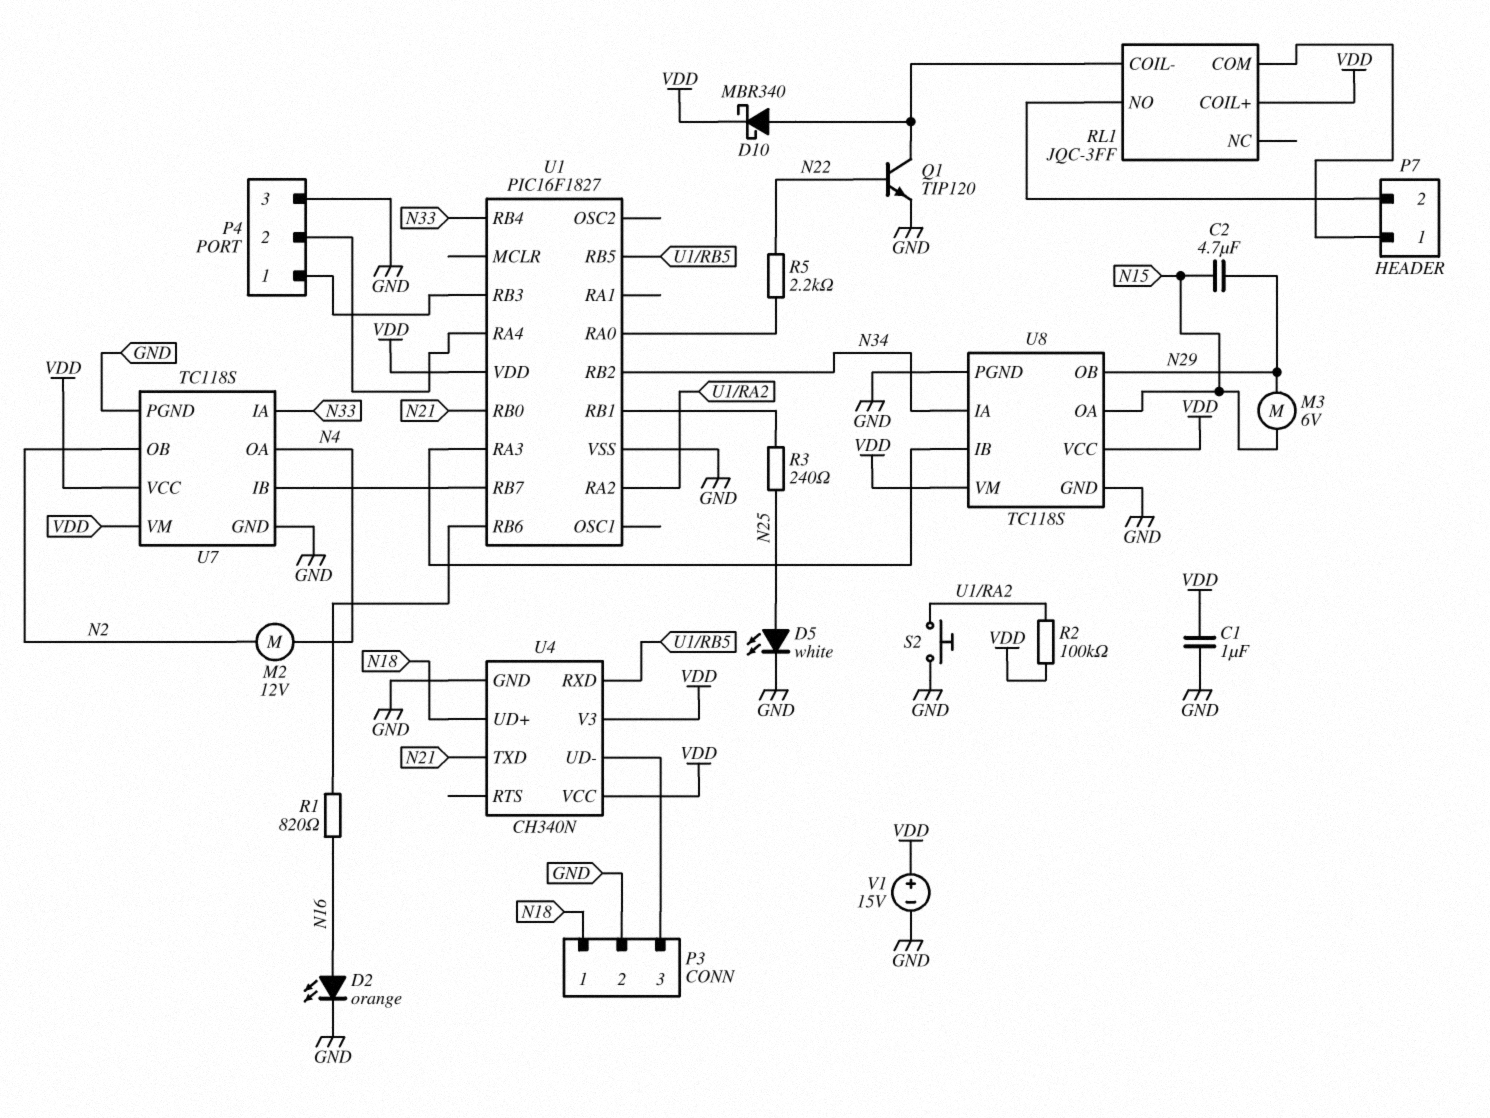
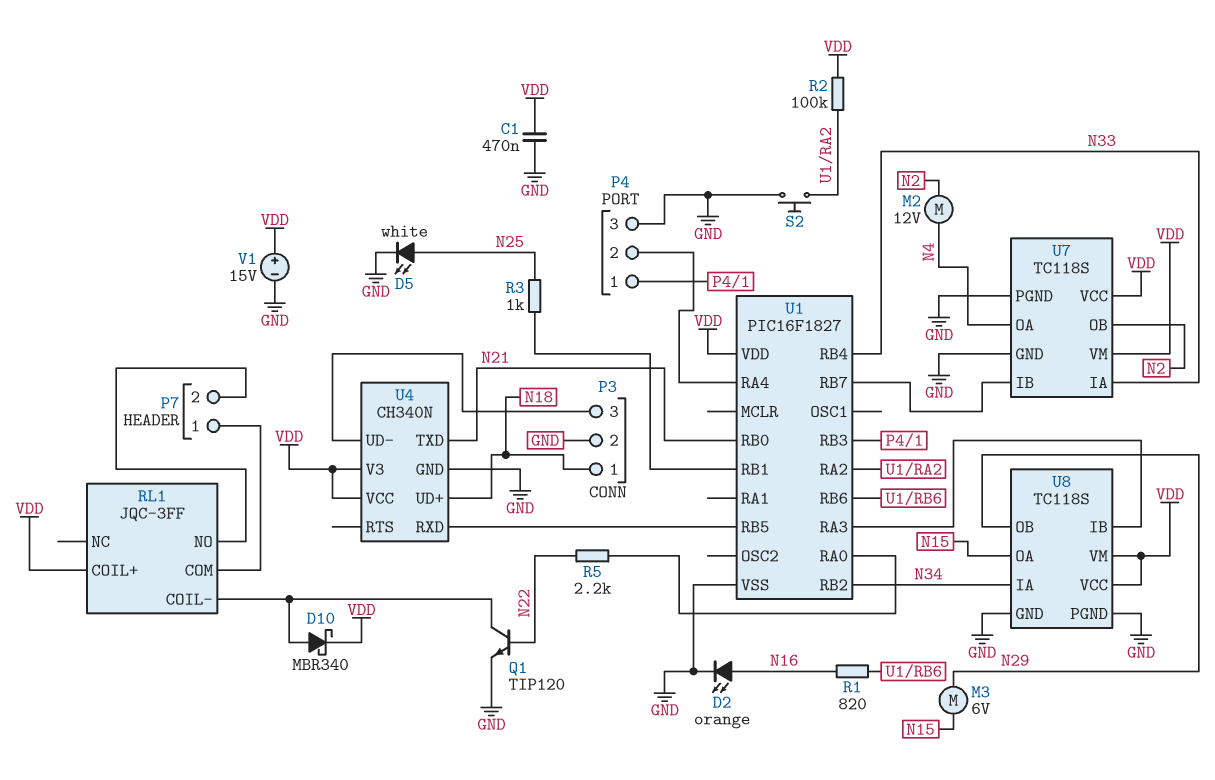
C1: 1uF (GND, VDD) -> 470nF (GND, VDD)
C2: 4.7uF (N15, N29) -> none
R3: 240 (N25, U1/RB1) -> 1k (N25, U1/RB1)

